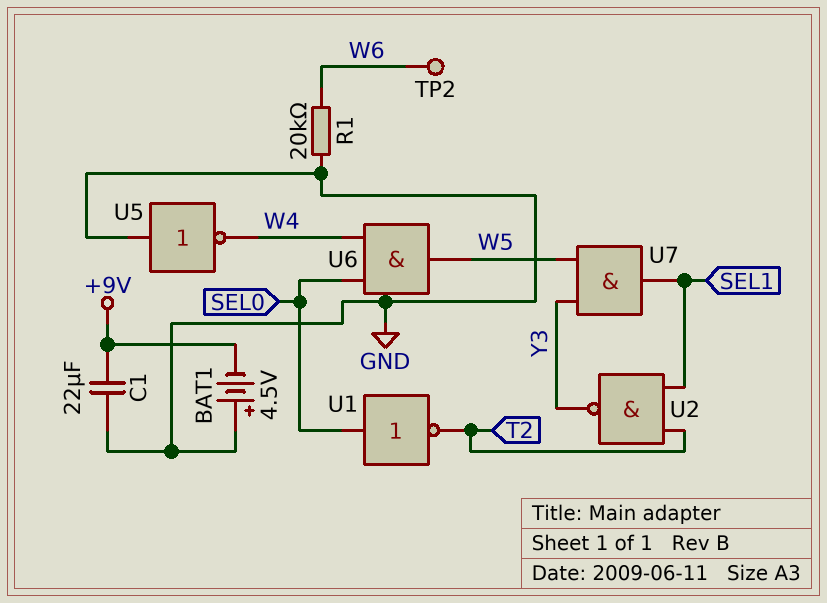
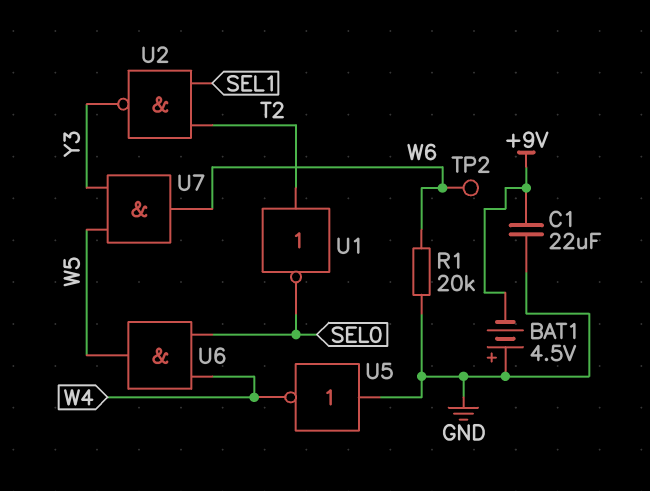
U1: NOT (in SEL0, out T2) -> NOT (in T2, out SEL0)
U7: AND (in W5, in Y3, out SEL1) -> AND (in W5, in Y3, out W6)

